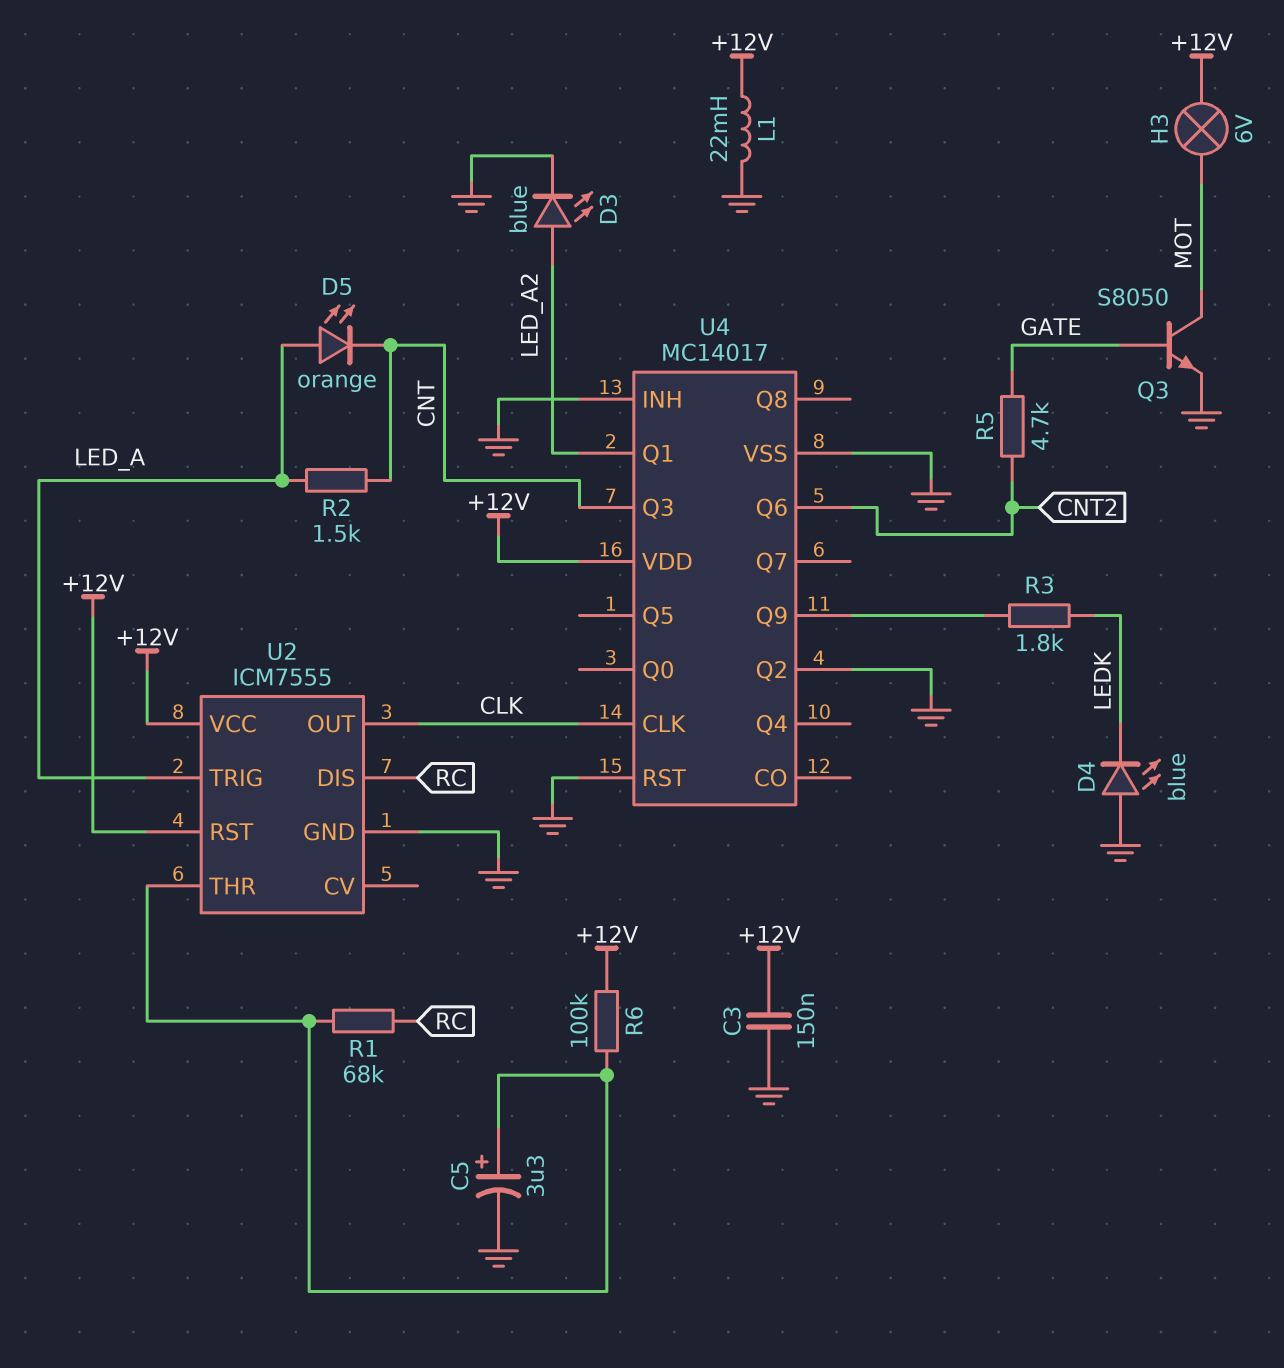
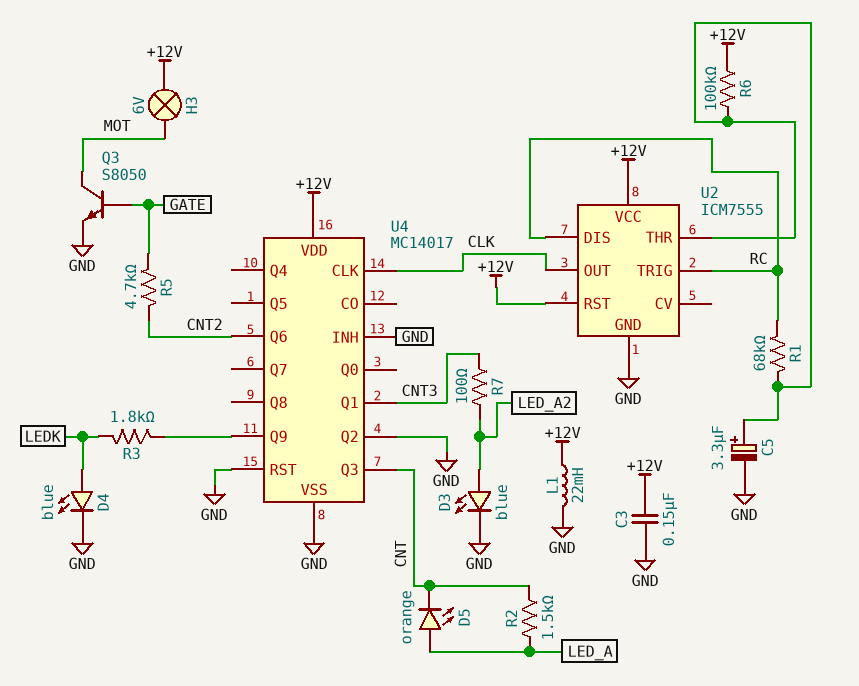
D4: LED blue (A GND, K LEDK) -> LED blue (A LEDK, K GND)
R7: none -> 100 (CNT3, LED_A2)
U2 pin TRIG: LED_A -> RC
U4 pin Q1: LED_A2 -> CNT3

